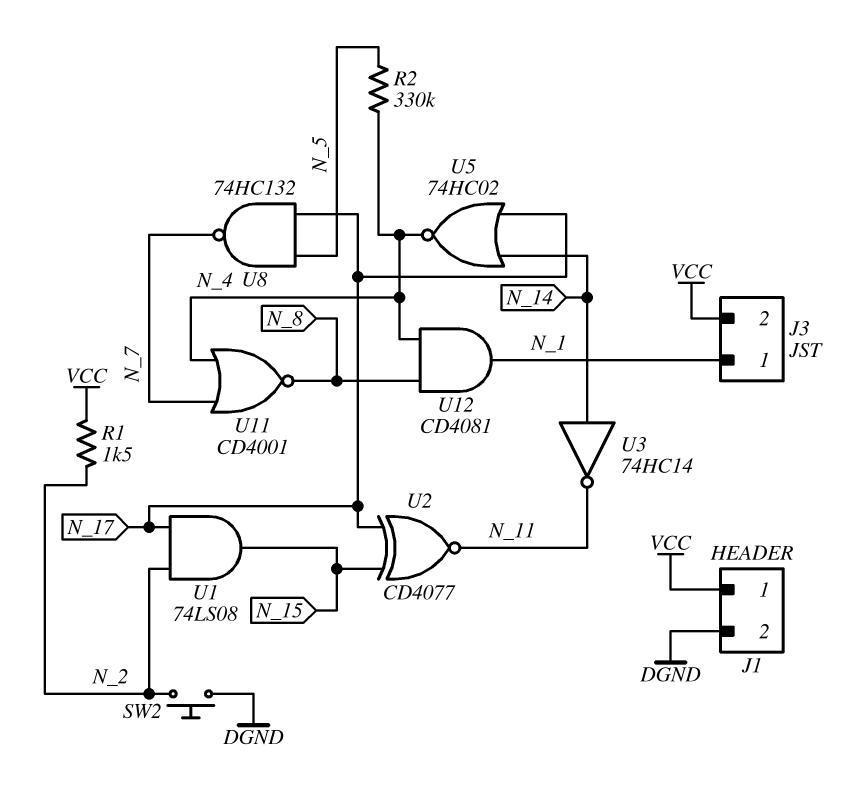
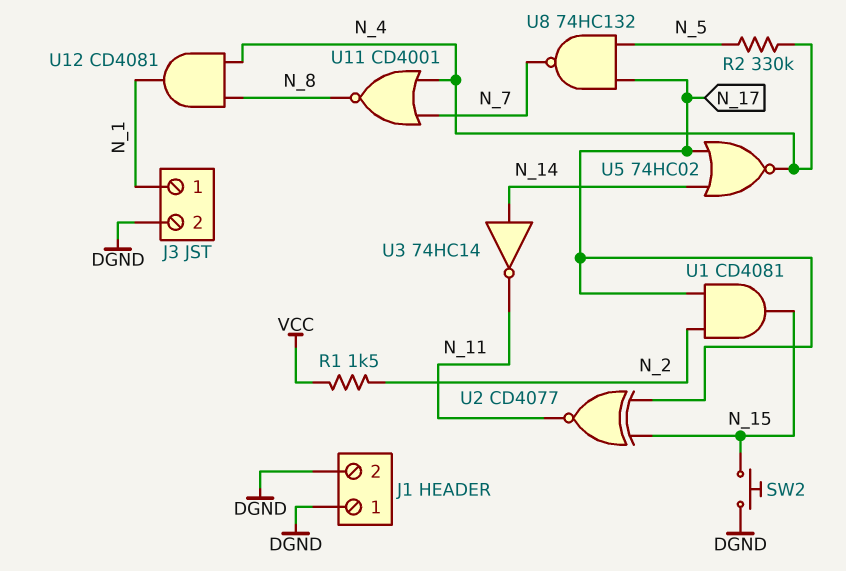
J1 pin 1: VCC -> DGND
J3 pin 2: VCC -> DGND
SW2: button (DGND, N_2) -> button (DGND, N_15)
U1: AND 74LS08 (in N_2, in N_17, out N_15) -> AND CD4081 (in N_2, in N_17, out N_15)

